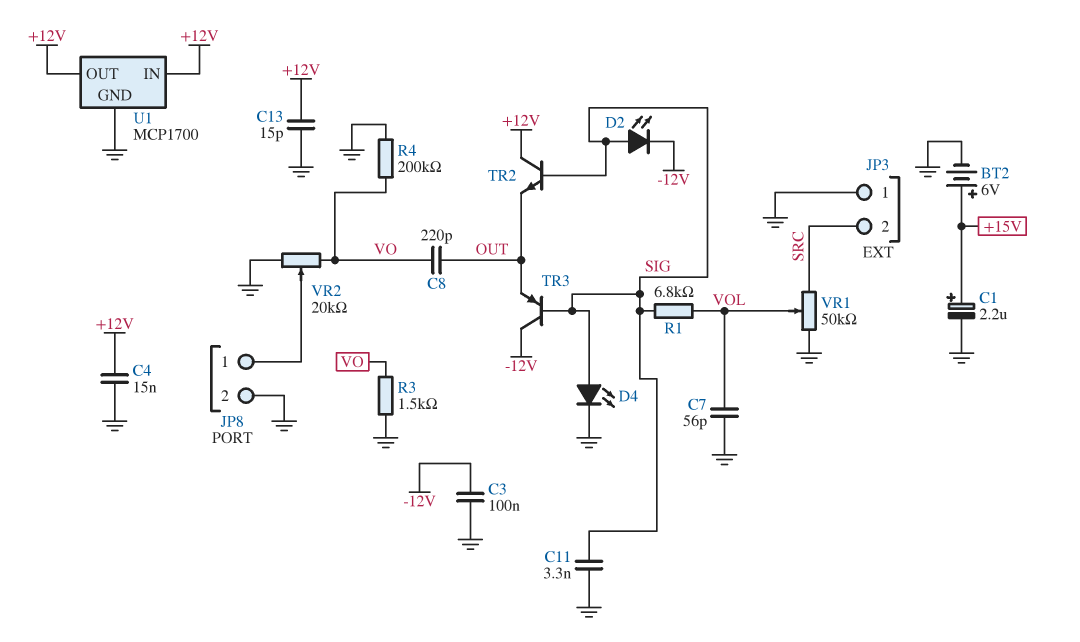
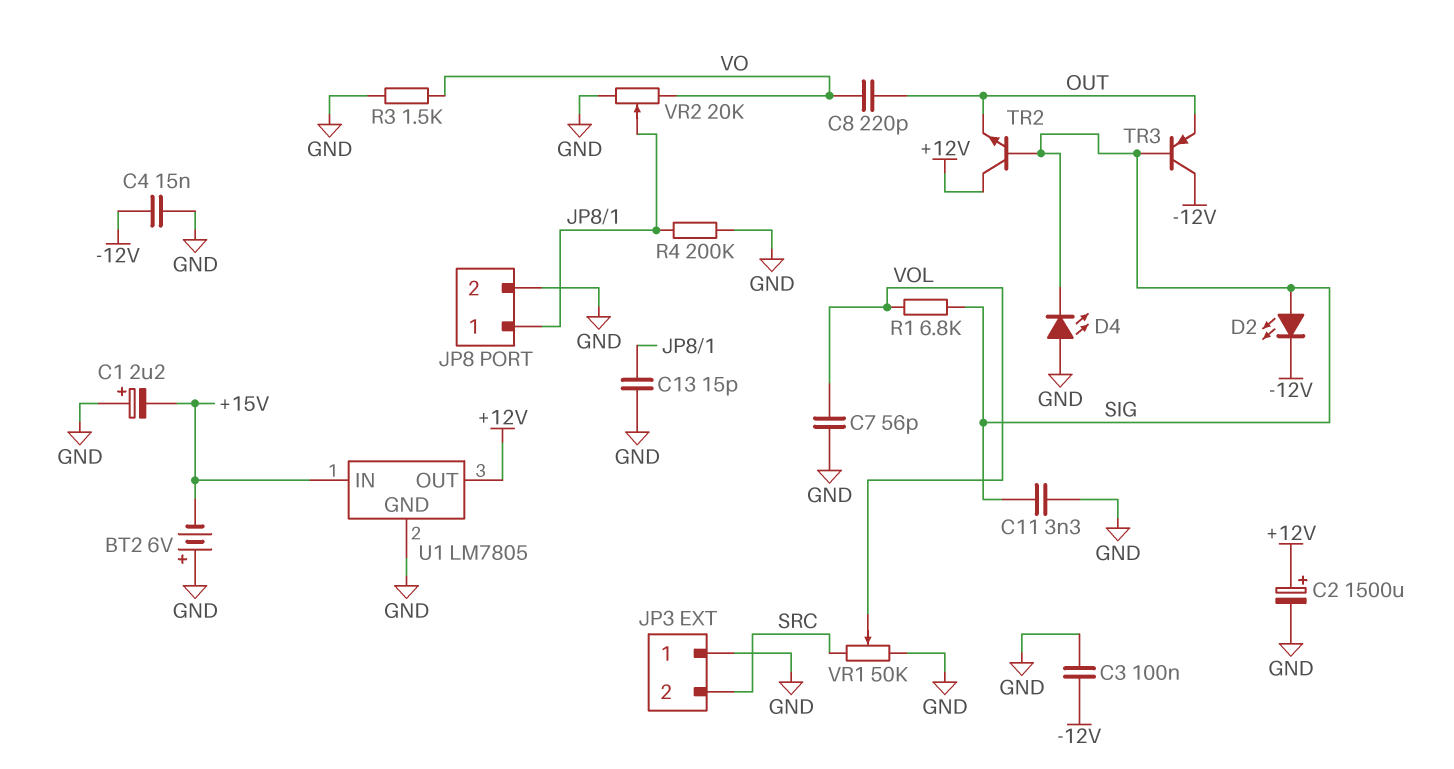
BT2: 6V (plus +15V, minus GND) -> 6V (plus GND, minus +15V)
C1: 2.2uF (plus +15V, minus GND) -> 2.2uF (plus GND, minus +15V)
C2: none -> 1500uF (plus +12V, minus GND)
C4: 15nF (+12V, GND) -> 15nF (-12V, GND)
C13: 15pF (+12V, GND) -> 15pF (GND, JP8/1)
D4: LED (A SIG, K GND) -> LED (A GND, K SIG)
R4: 200k (GND, VO) -> 200k (GND, JP8/1)
U1: MCP1700 -> LM7805
U1 pin IN: +12V -> +15V

